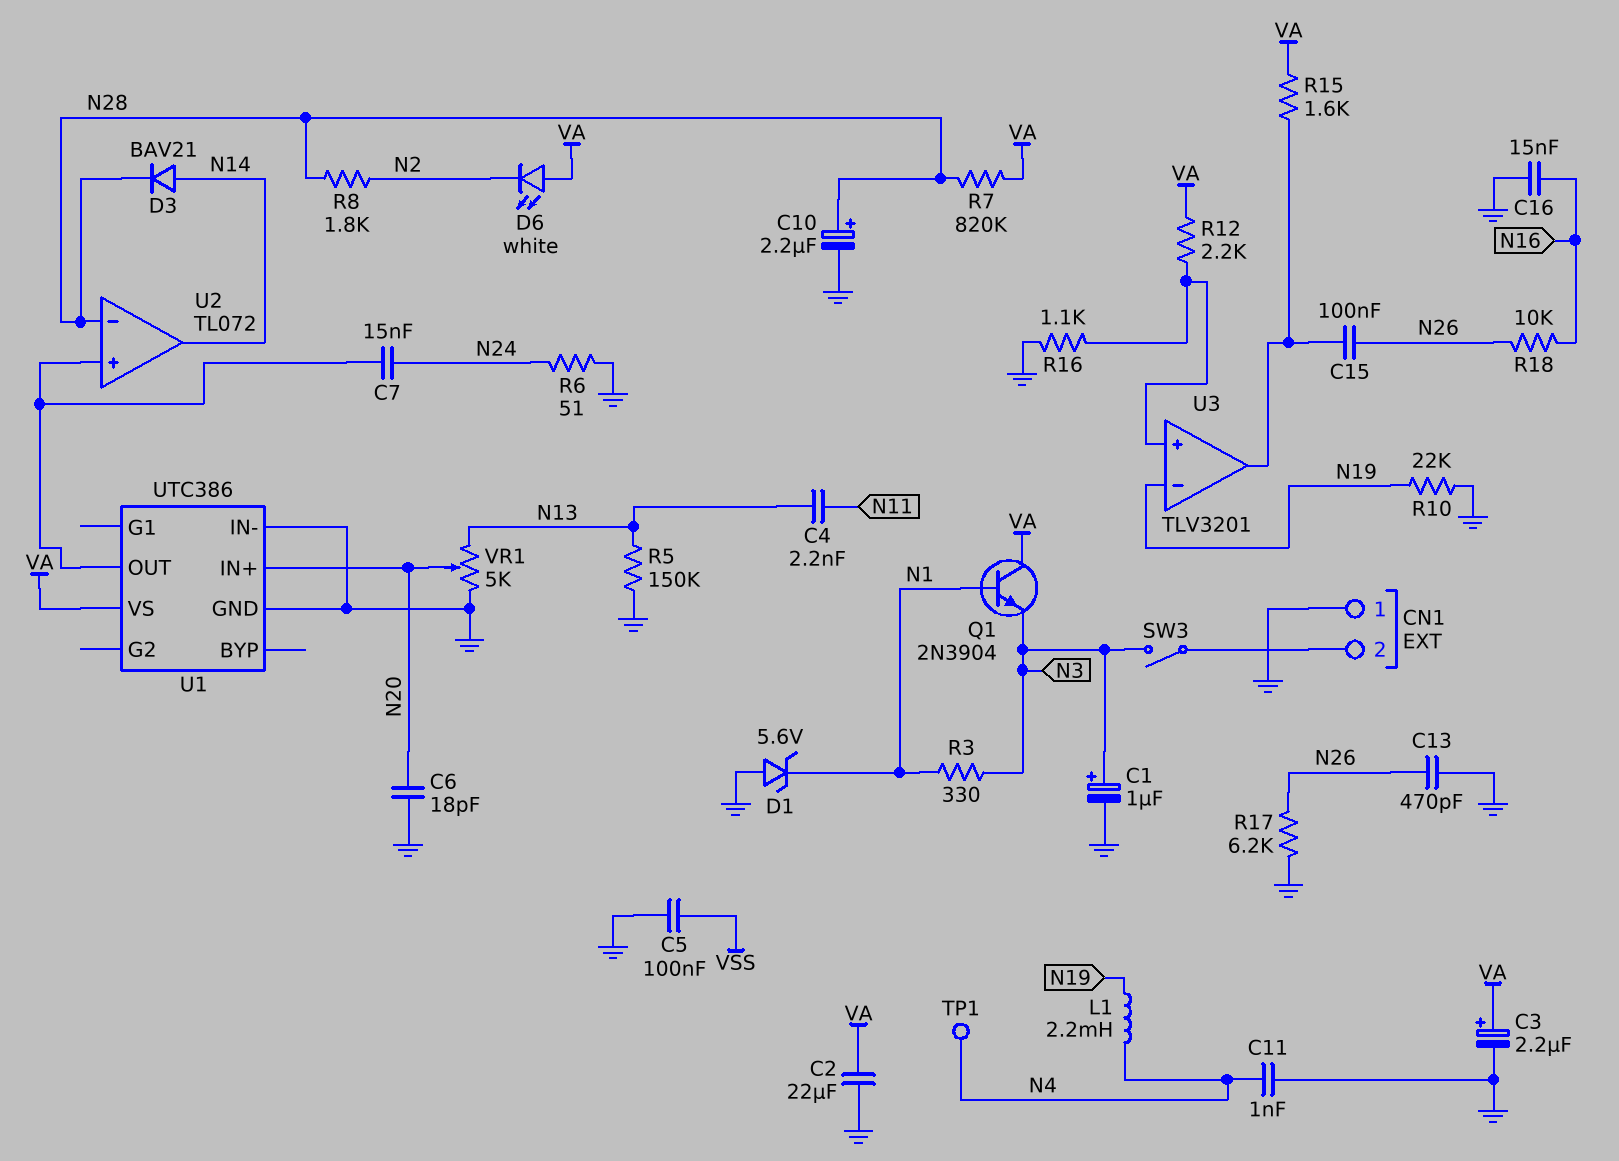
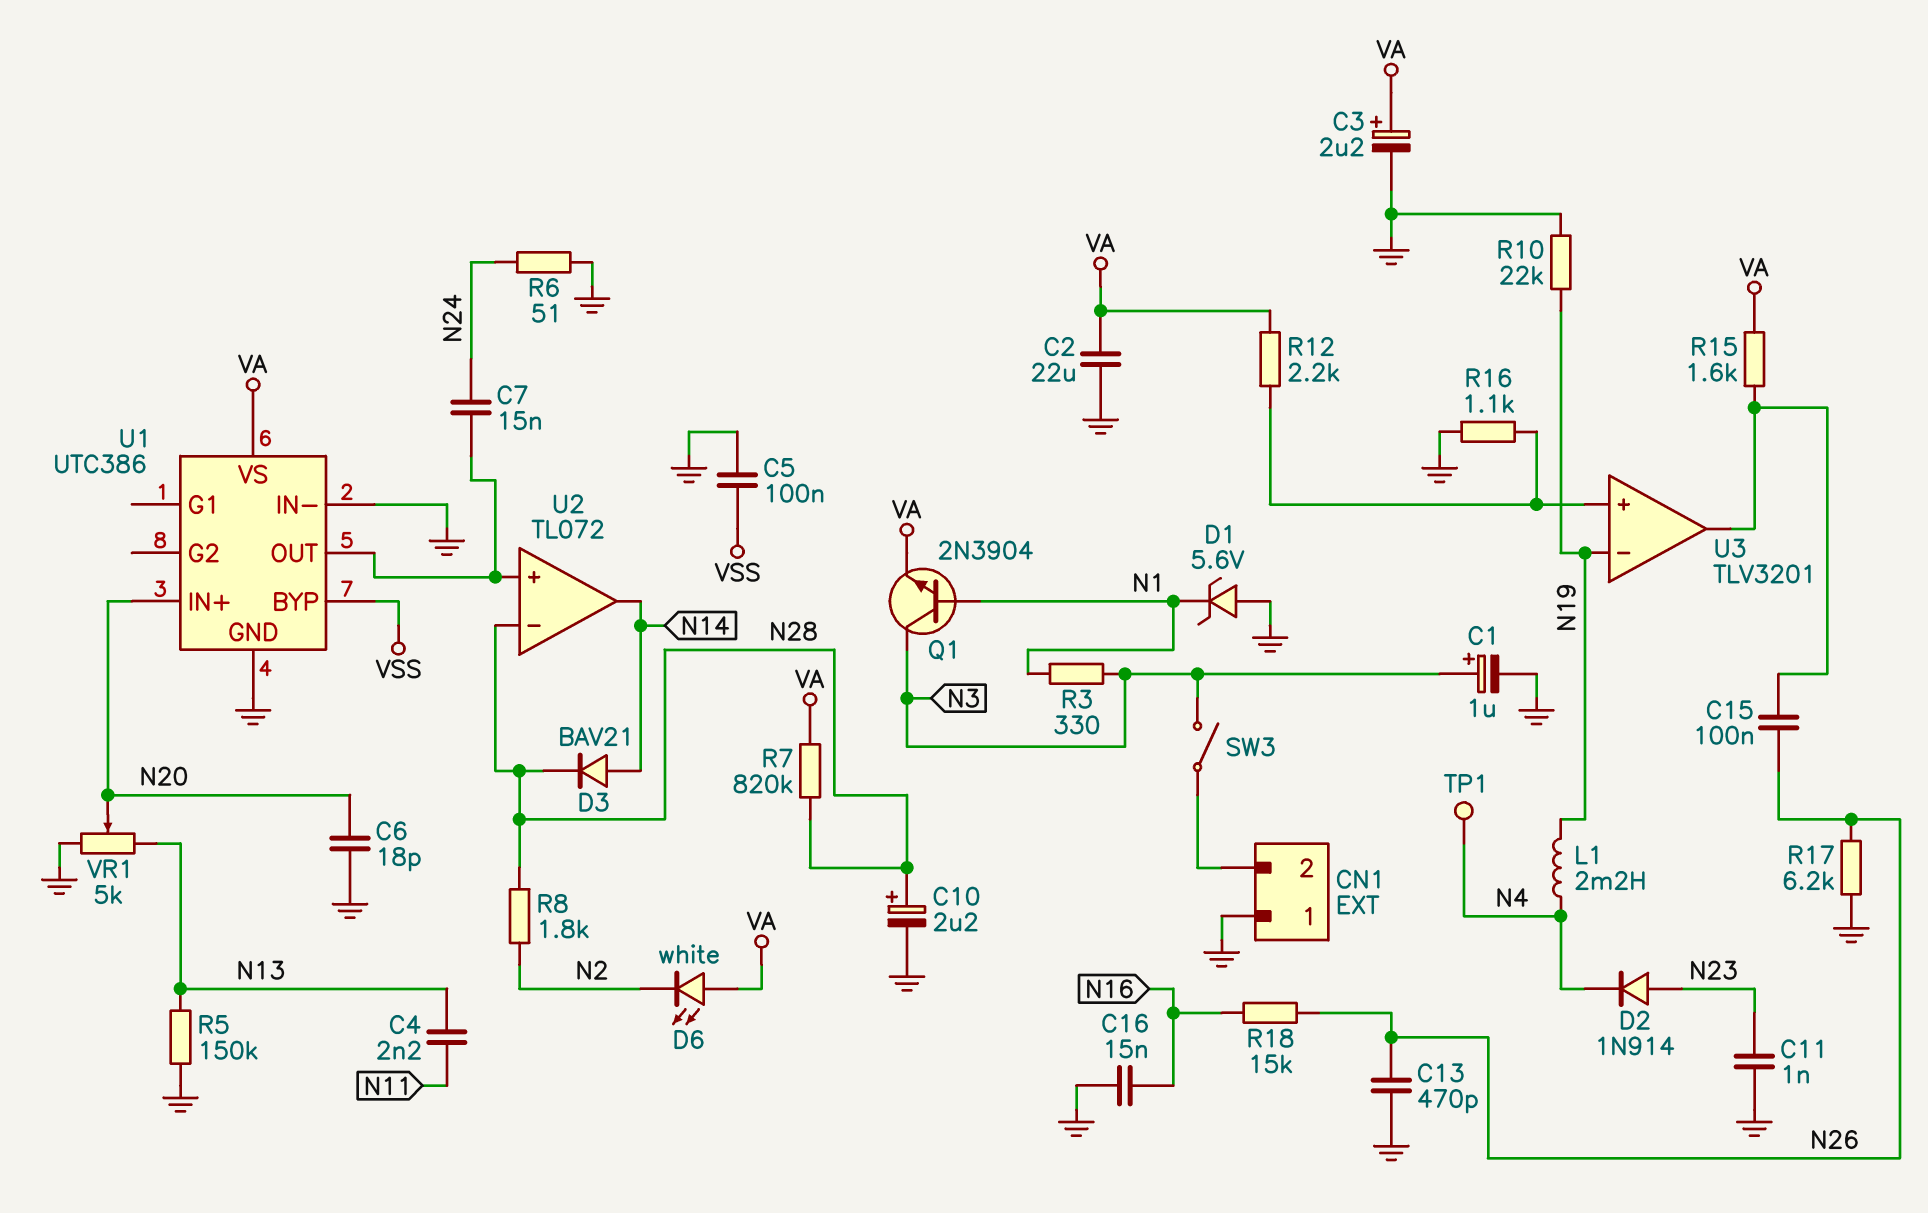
C11: 1nF (GND, N4) -> 1nF (GND, N23)
D2: none -> diode 1N914 (A N23, K N4)
Q1: NPN 2N3904 (B N1, C VA, E N3) -> NPN 2N3904 (B N1, C N3, E VA)
R18: 10k (N16, N26) -> 15k (N16, N26)
U1 pin BYP: none -> VSS

